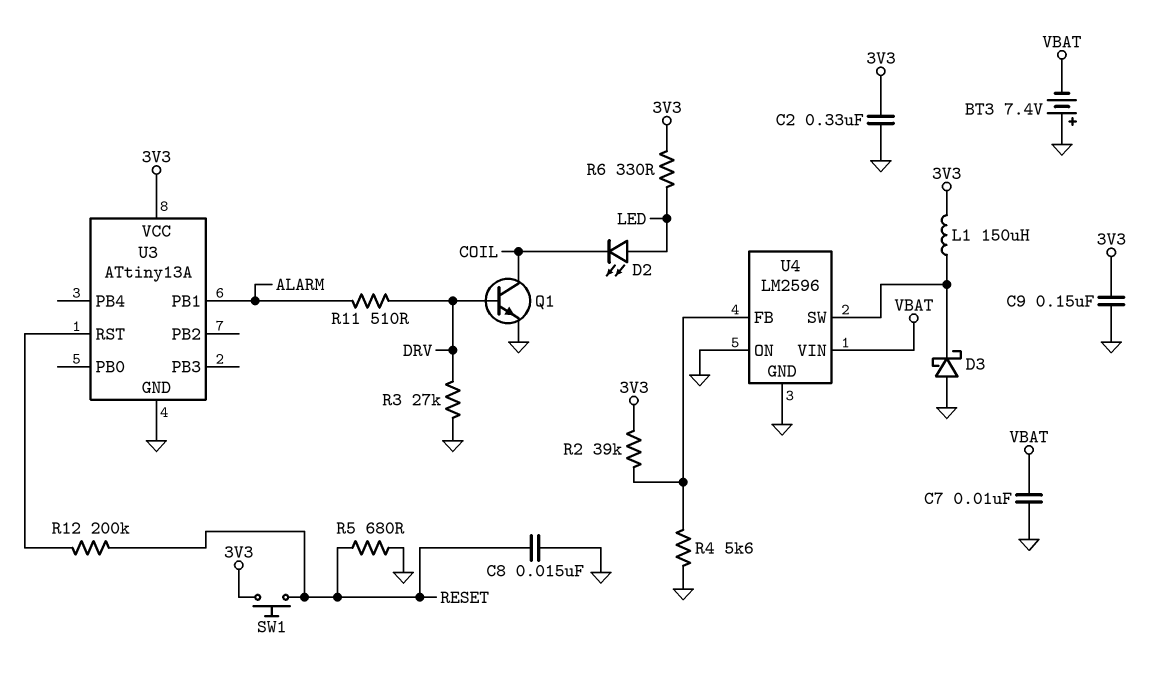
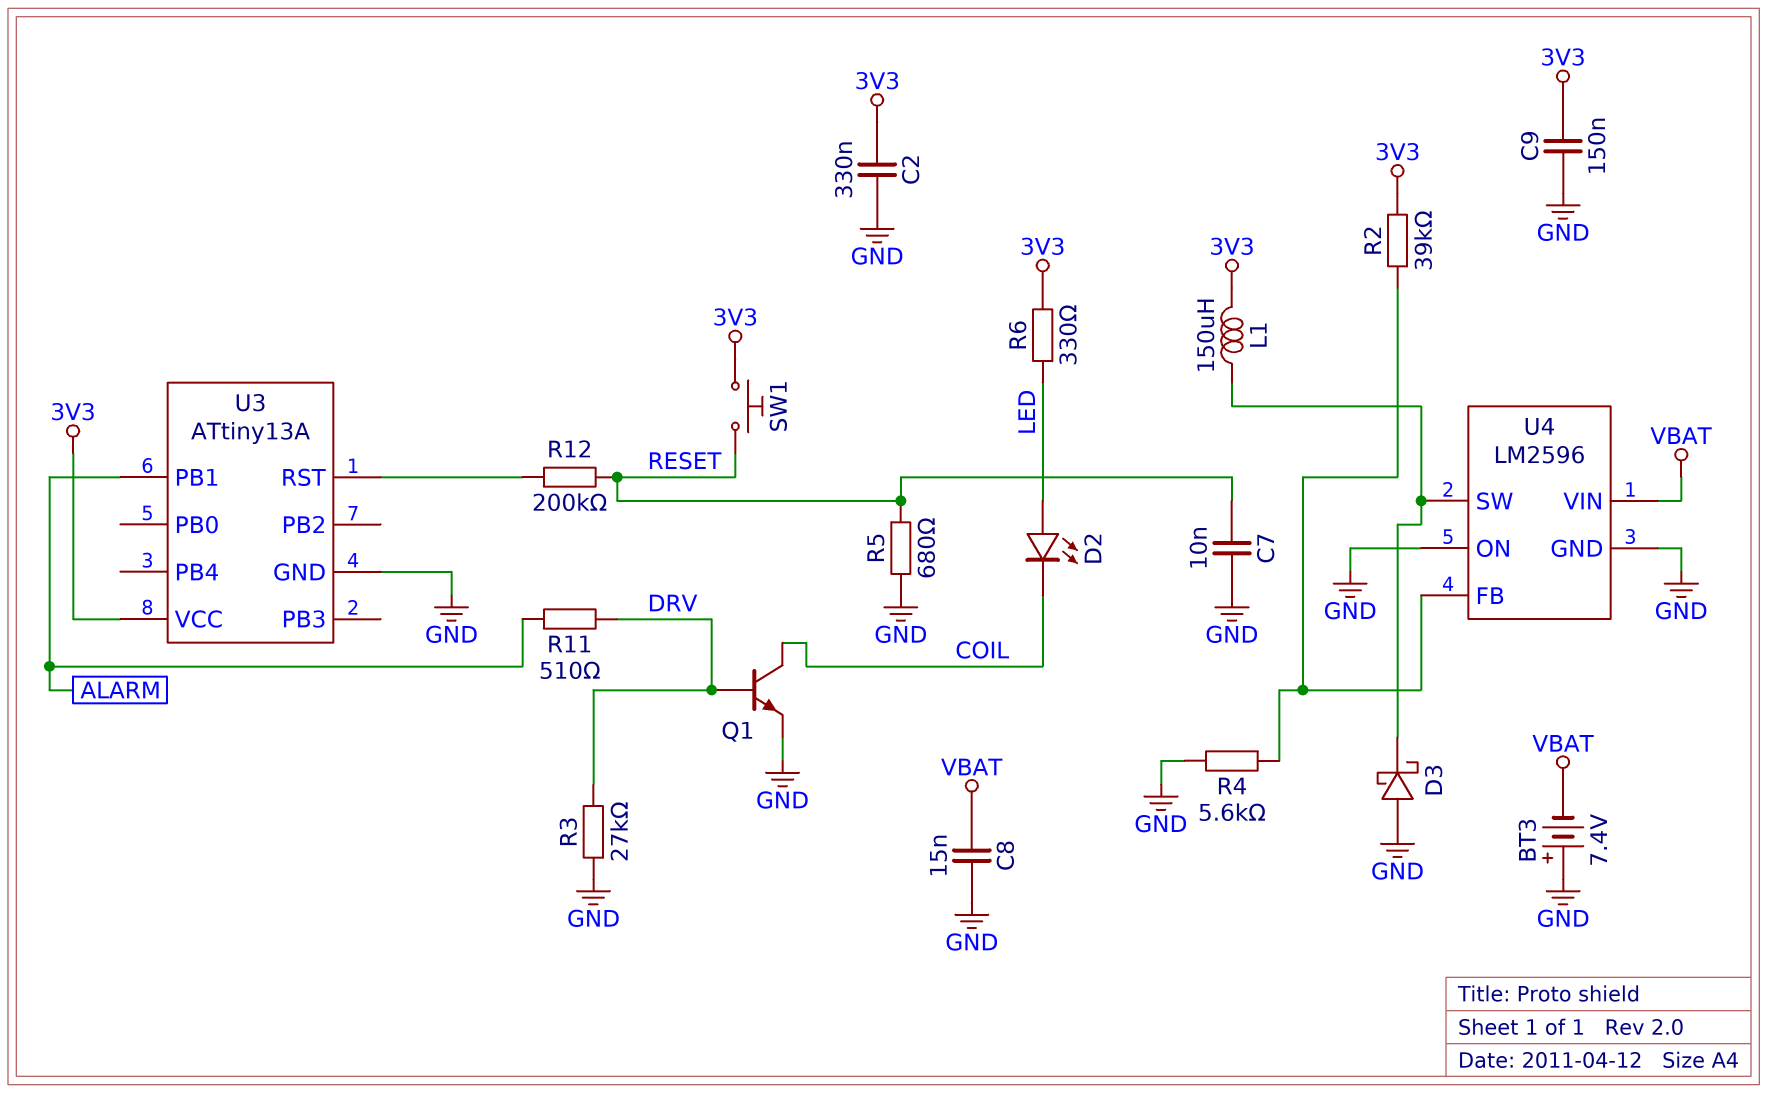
C7: 10nF (GND, VBAT) -> 10nF (GND, RESET)
C8: 15nF (GND, RESET) -> 15nF (GND, VBAT)

